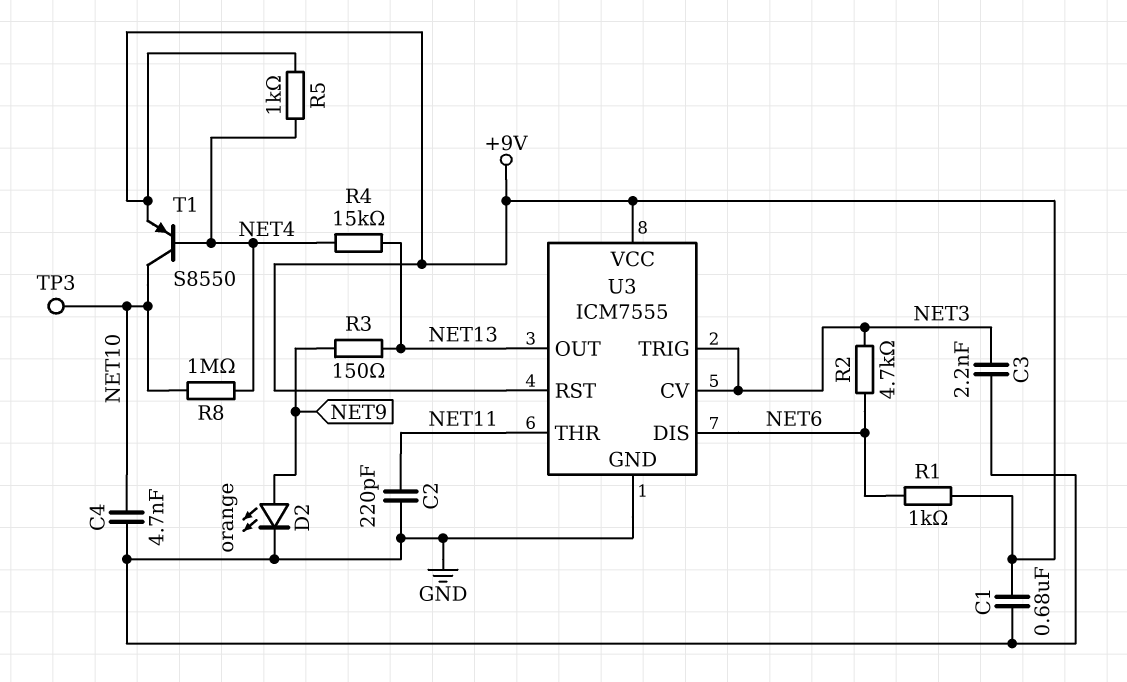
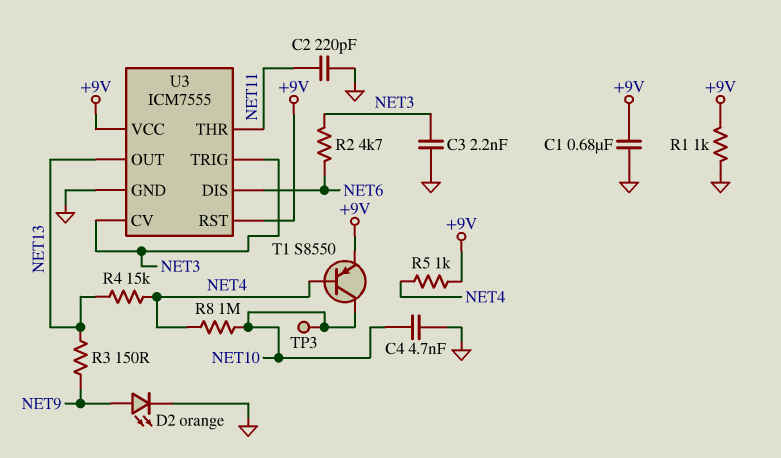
R1: 1k (+9V, NET6) -> 1k (+9V, GND)

